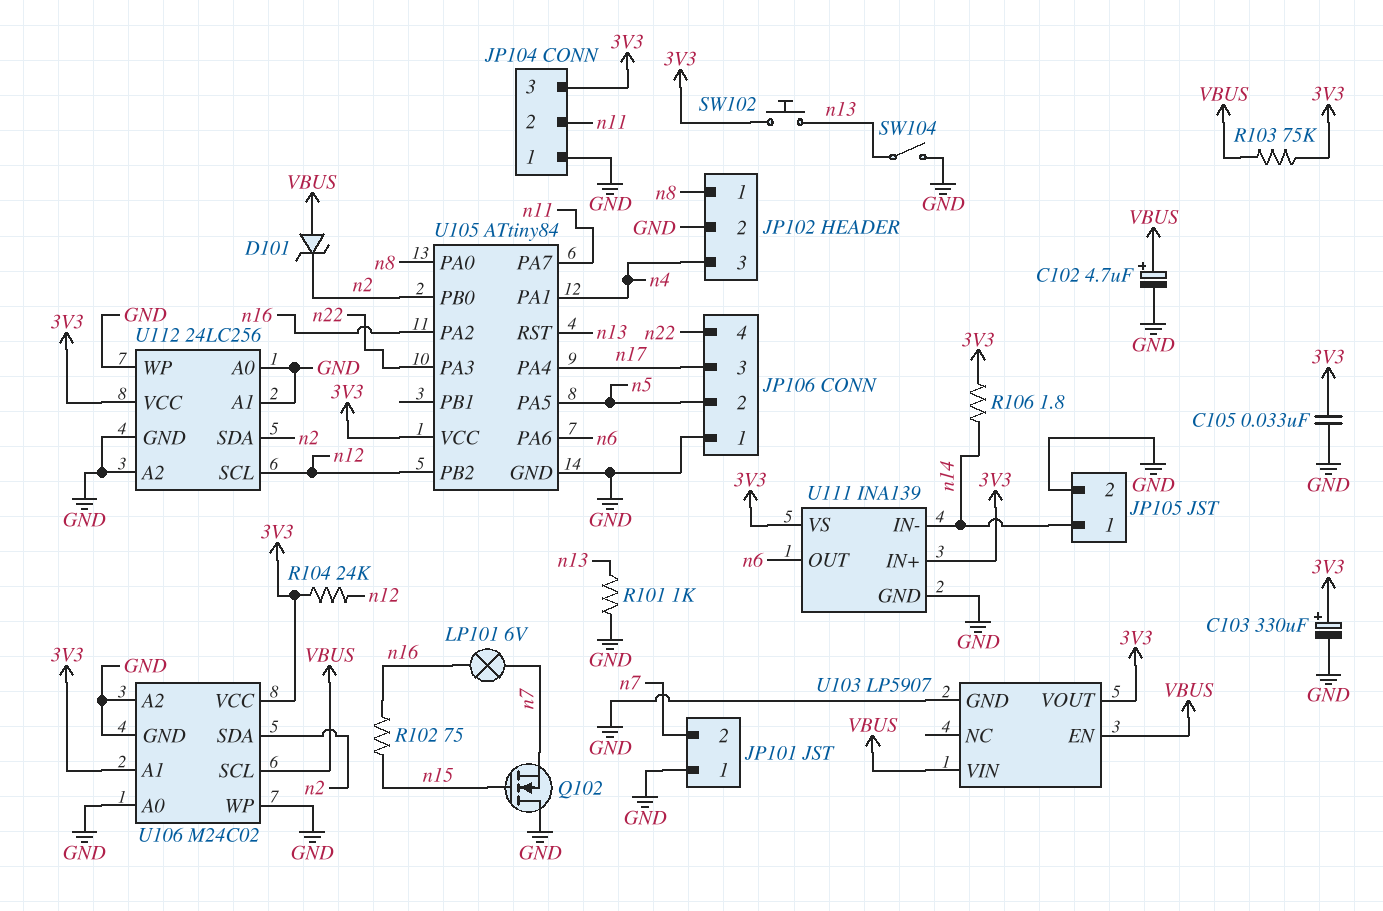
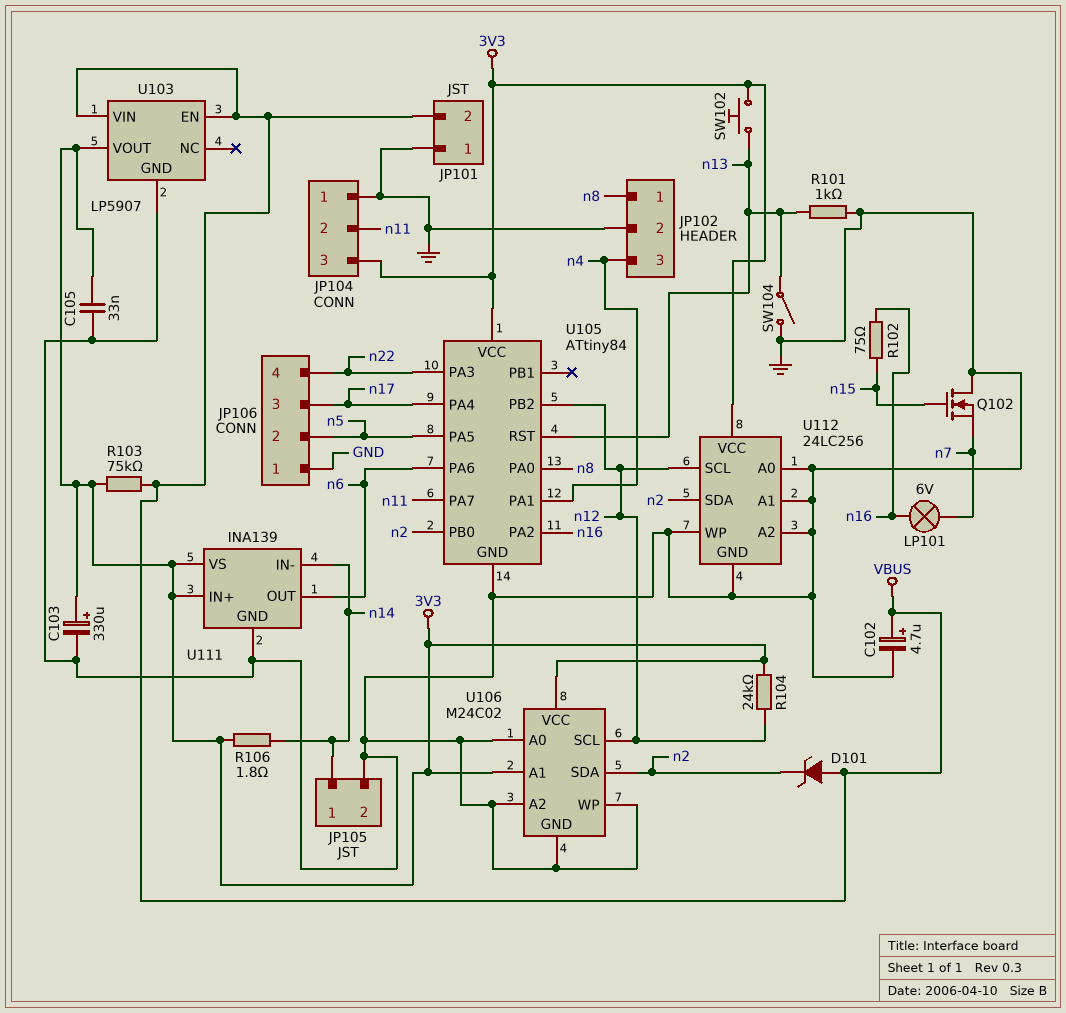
JP101 pin 2: n7 -> VBUS
U106 pin SCL: VBUS -> n12

